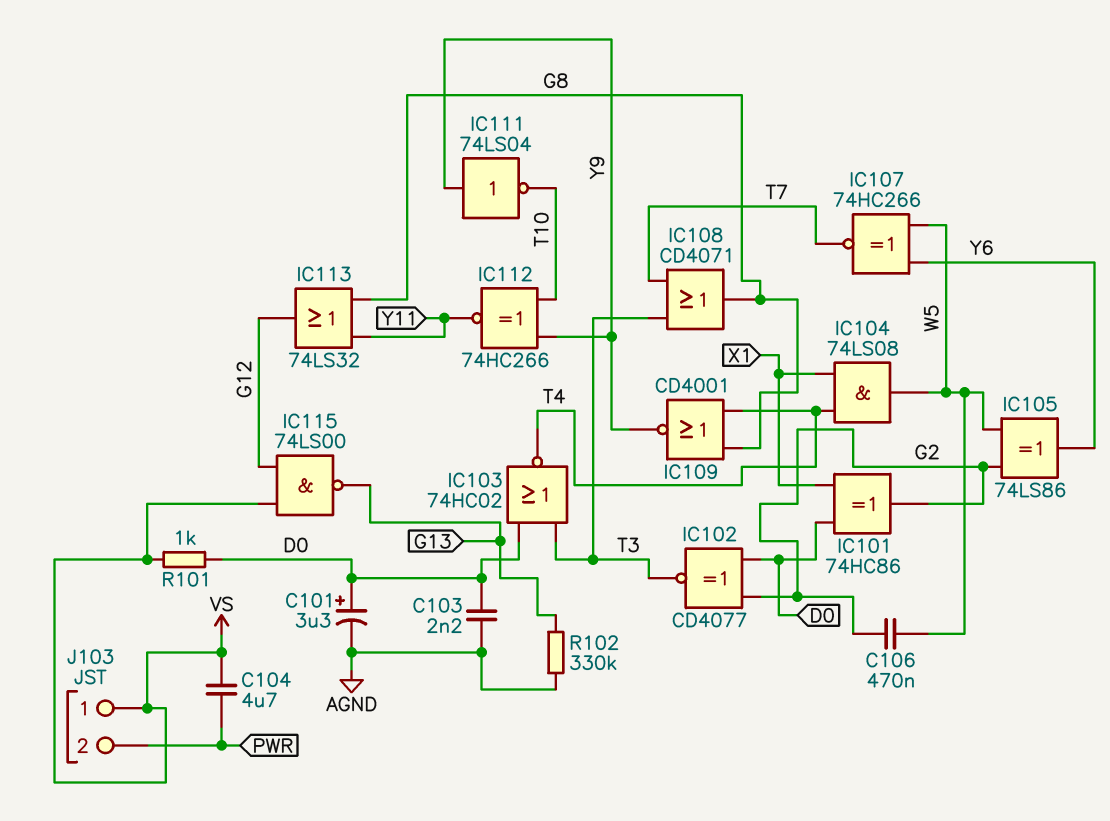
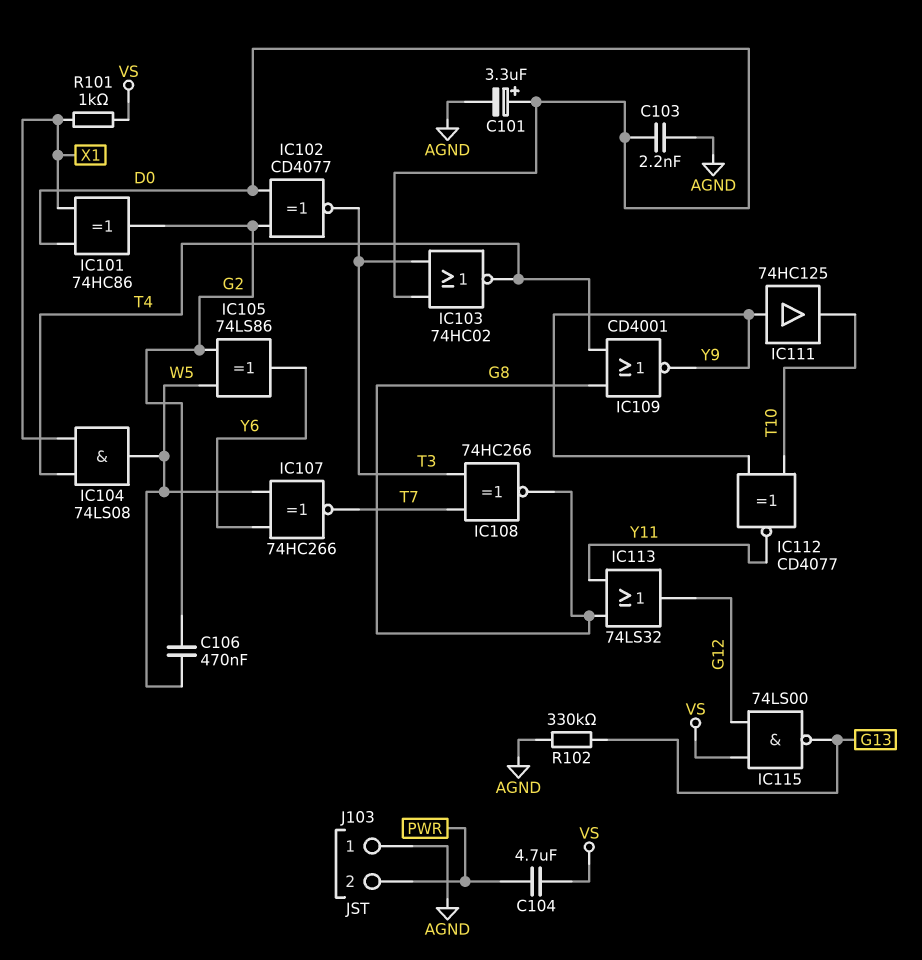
IC108: OR CD4071 (in T3, in T7, out G8) -> XNOR 74HC266 (in T3, in T7, out G8)
IC111: NOT 74LS04 (in Y9, out T10) -> buffer 74HC125 (in Y9, out T10)
IC112: XNOR 74HC266 (in T10, in Y9, out Y11) -> XNOR CD4077 (in T10, in Y9, out Y11)
J103 pin 1: VS -> AGND
R101: 1k (D0, VS) -> 1k (VS, X1)

